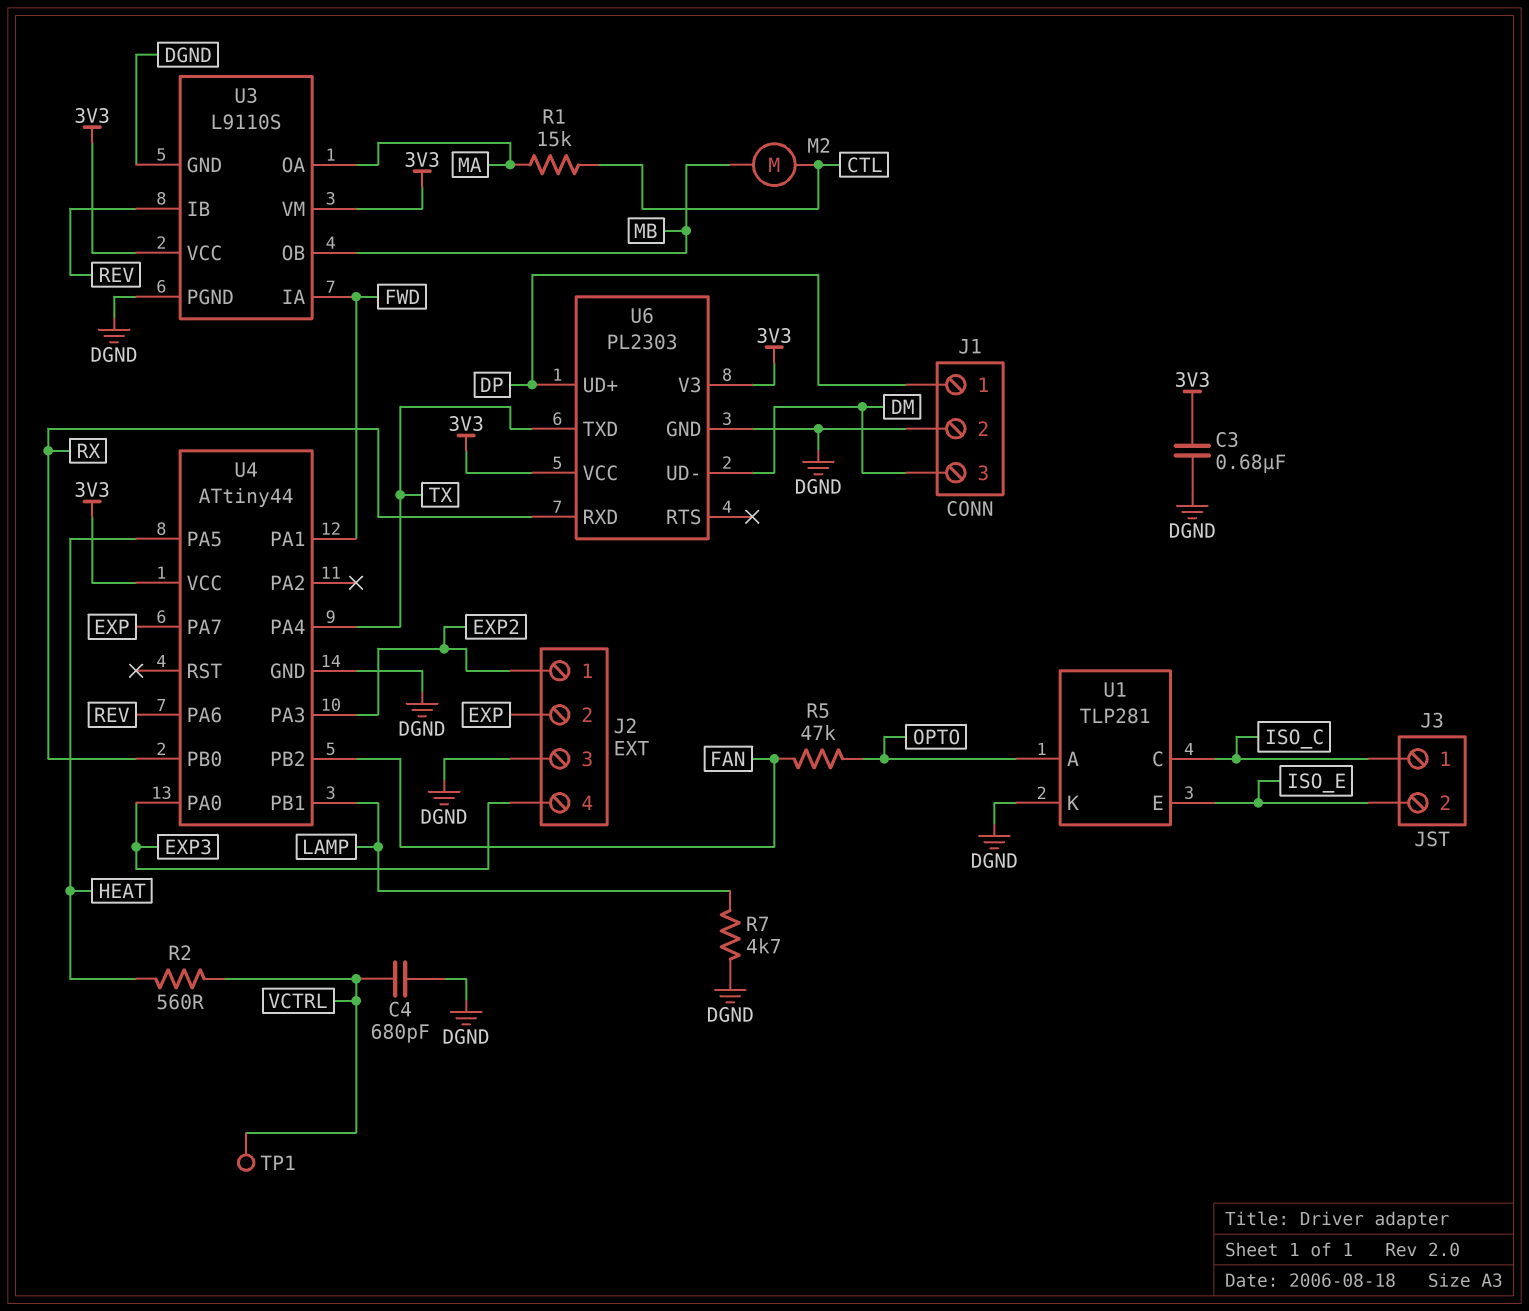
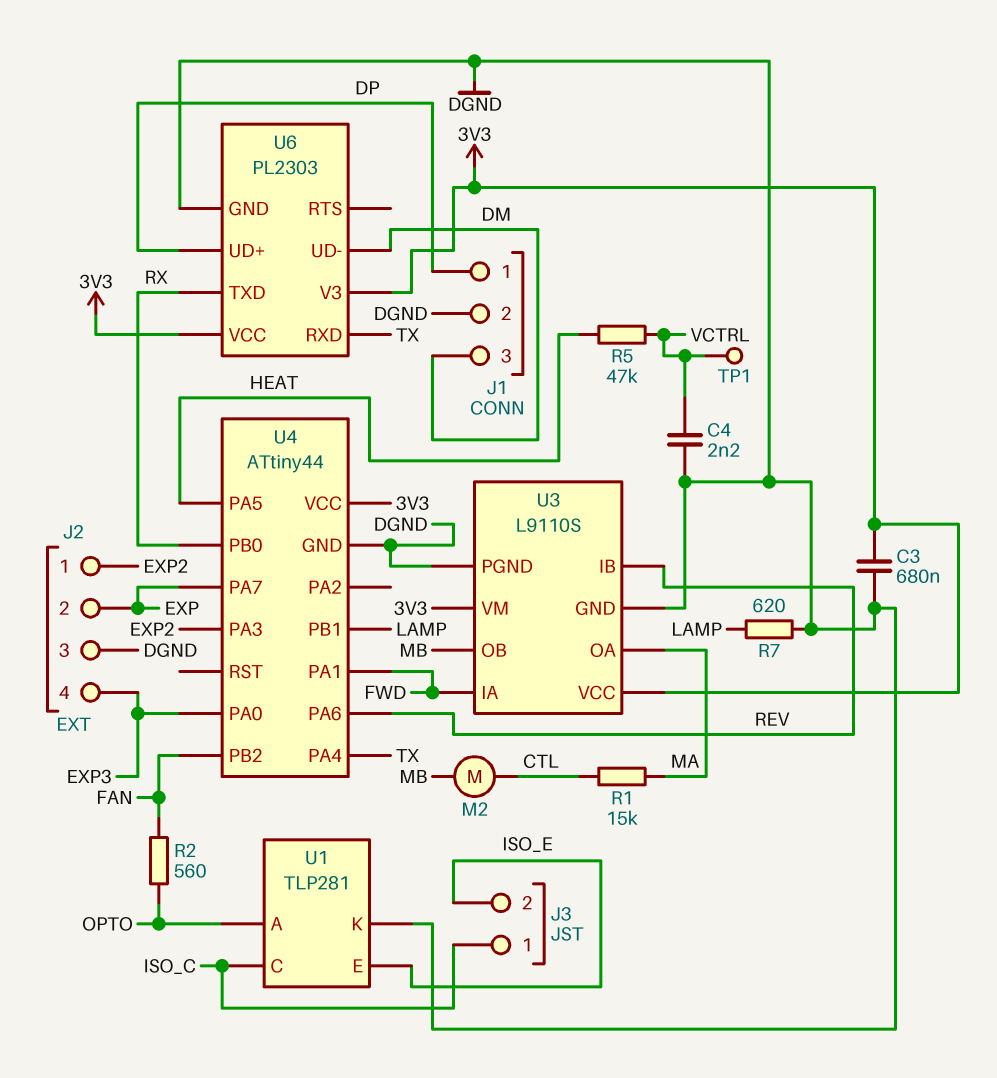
C4: 680pF (DGND, VCTRL) -> 2.2nF (DGND, VCTRL)
R2: 560 (HEAT, VCTRL) -> 560 (FAN, OPTO)
R5: 47k (FAN, OPTO) -> 47k (HEAT, VCTRL)
R7: 4.7k (DGND, LAMP) -> 620 (DGND, LAMP)
U6 pin RXD: RX -> TX
U6 pin TXD: TX -> RX

